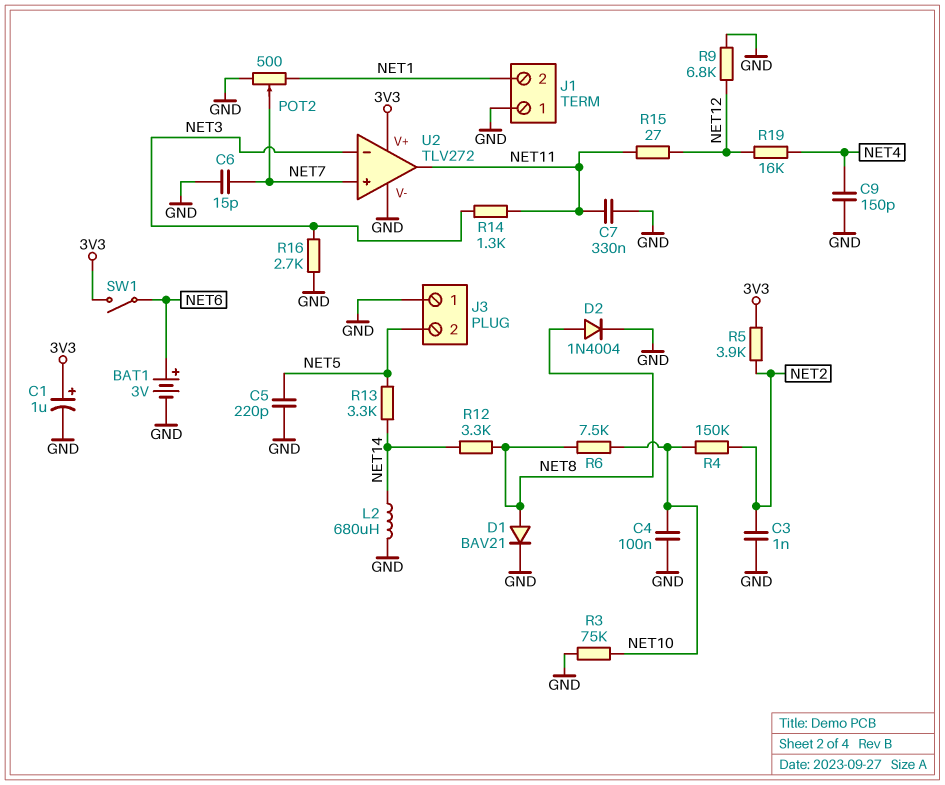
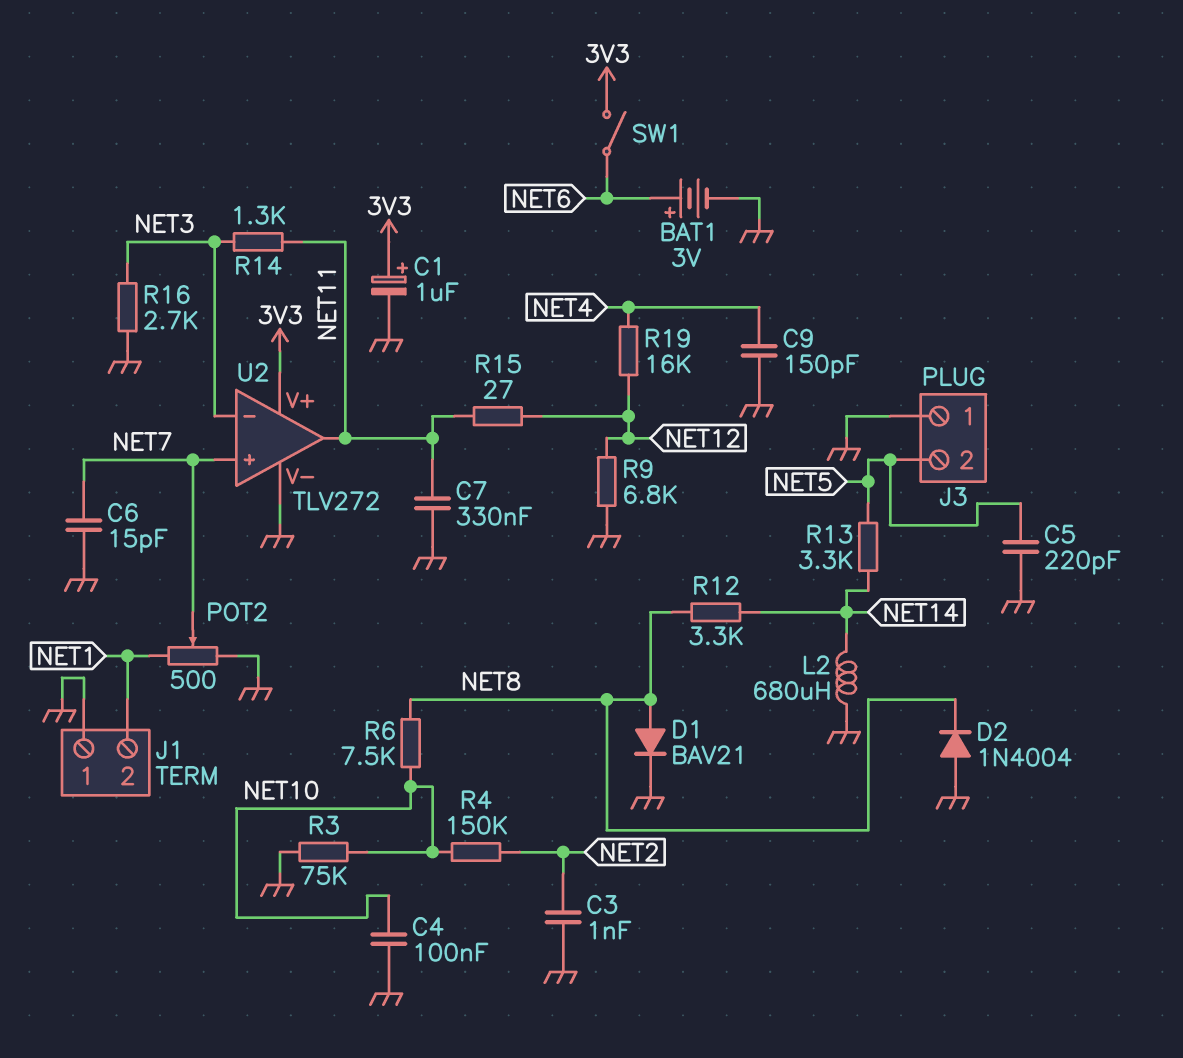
D2: diode 1N4004 (A NET8, K GND) -> diode 1N4004 (A GND, K NET8)
R5: 3.9k (3V3, NET2) -> none

